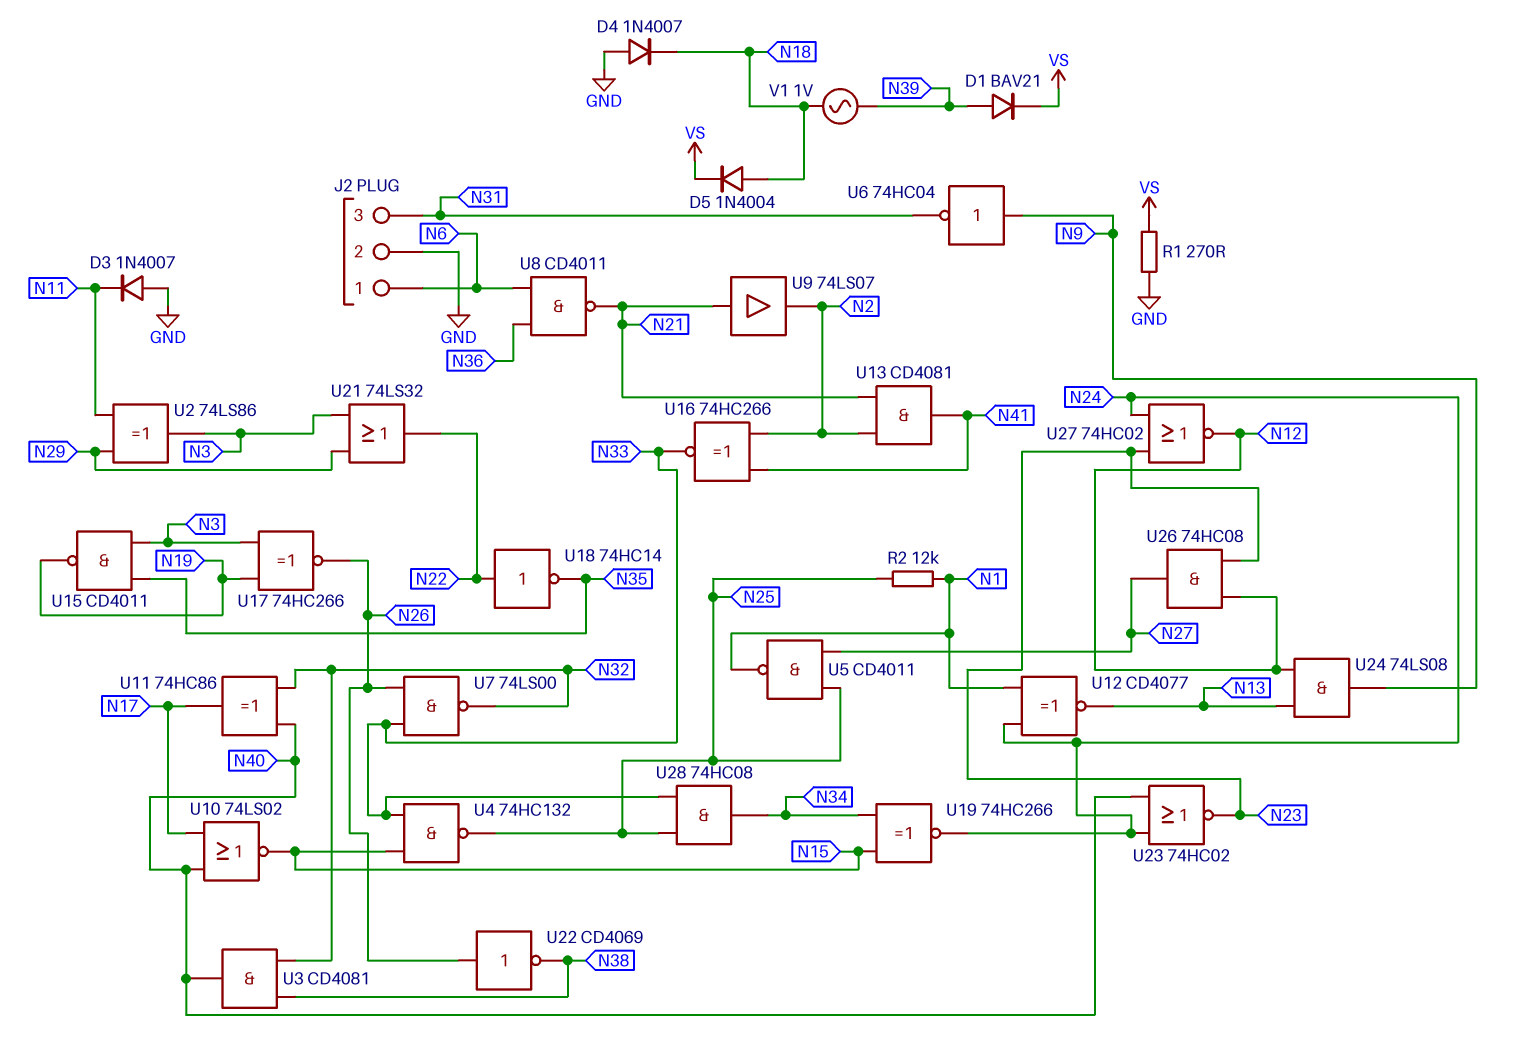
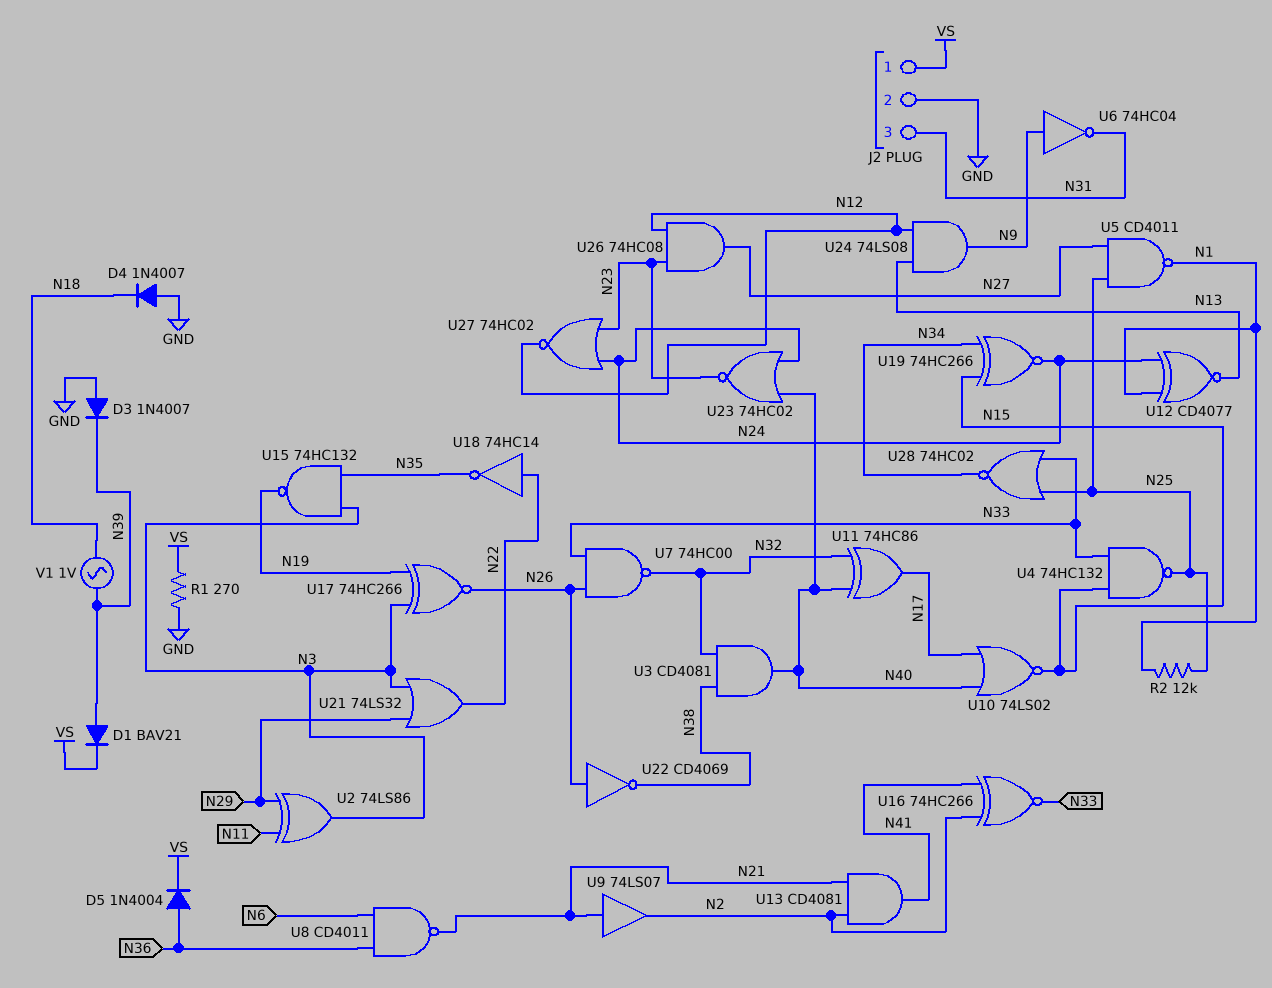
D3: diode 1N4007 (A GND, K N11) -> diode 1N4007 (A GND, K N39)
D5: diode 1N4004 (A N18, K VS) -> diode 1N4004 (A N36, K VS)
J2 pin 1: N6 -> VS
U7: NAND 74LS00 (in N26, in N33, out N32) -> NAND 74HC00 (in N26, in N33, out N32)
U15: NAND CD4011 (in N3, in N35, out N19) -> NAND 74HC132 (in N3, in N35, out N19)
U28: AND 74HC08 (in N25, in N33, out N34) -> NOR 74HC02 (in N25, in N33, out N34)

